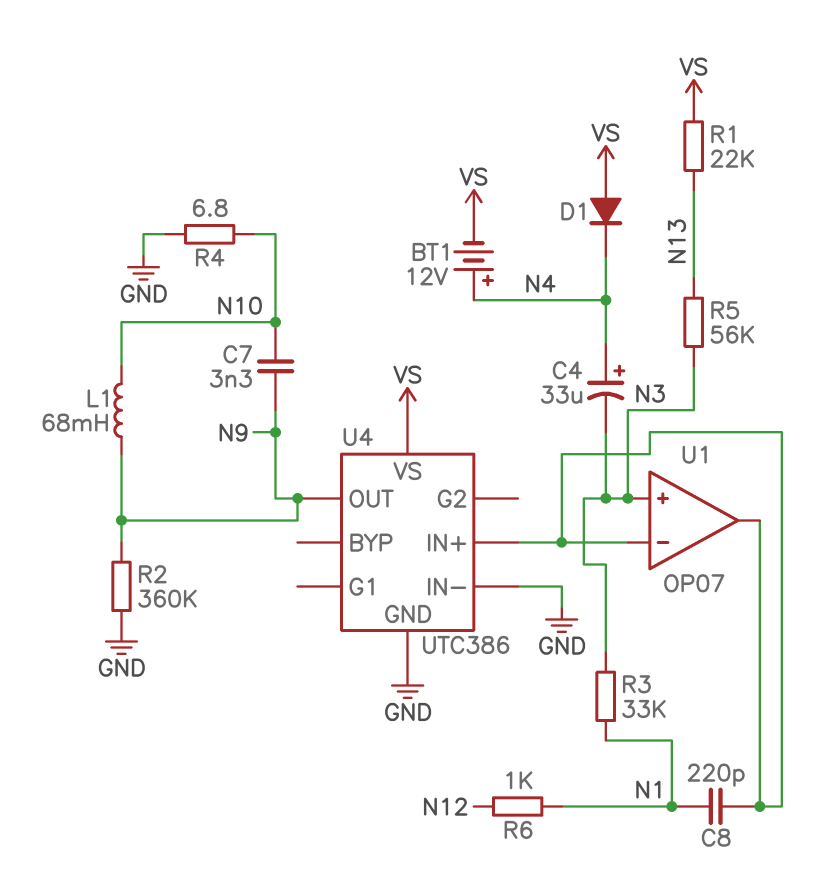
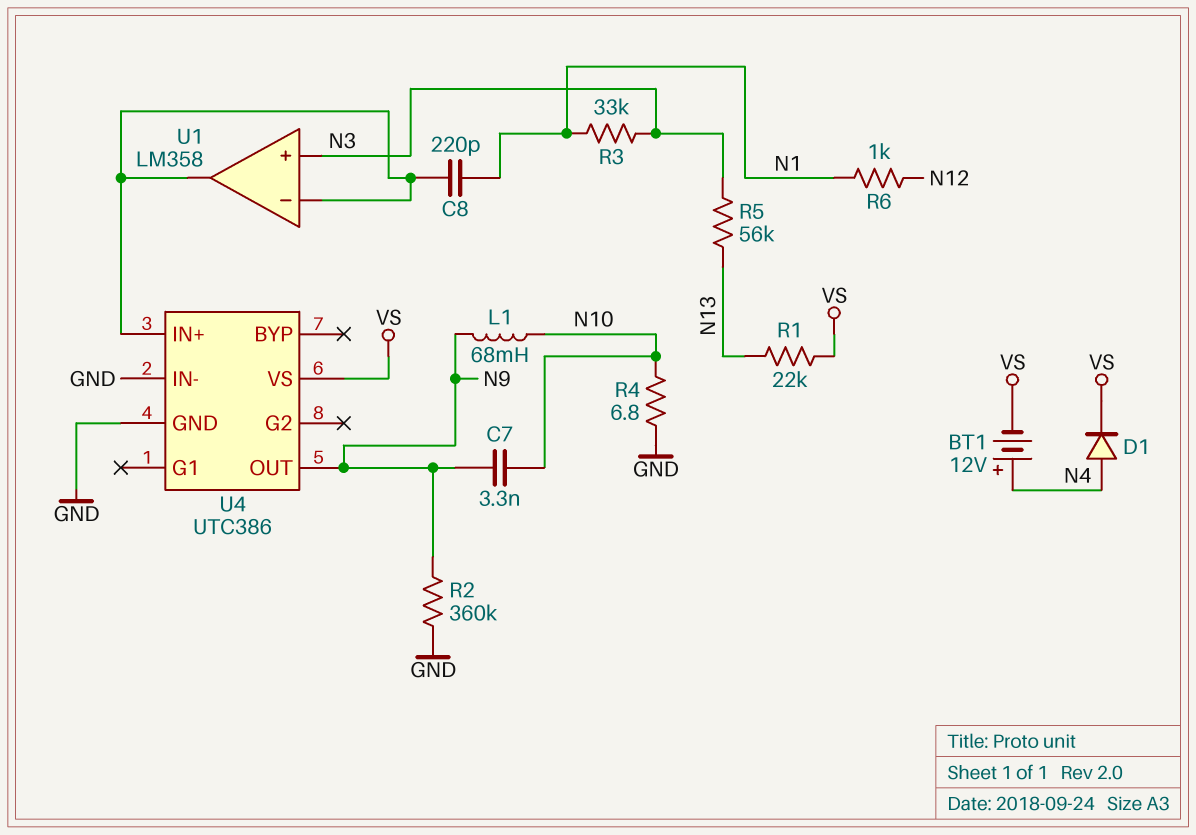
C4: 33uF (plus N4, minus N3) -> none
D1: diode (A VS, K N4) -> diode (A N4, K VS)
U1: OP07 -> LM358

